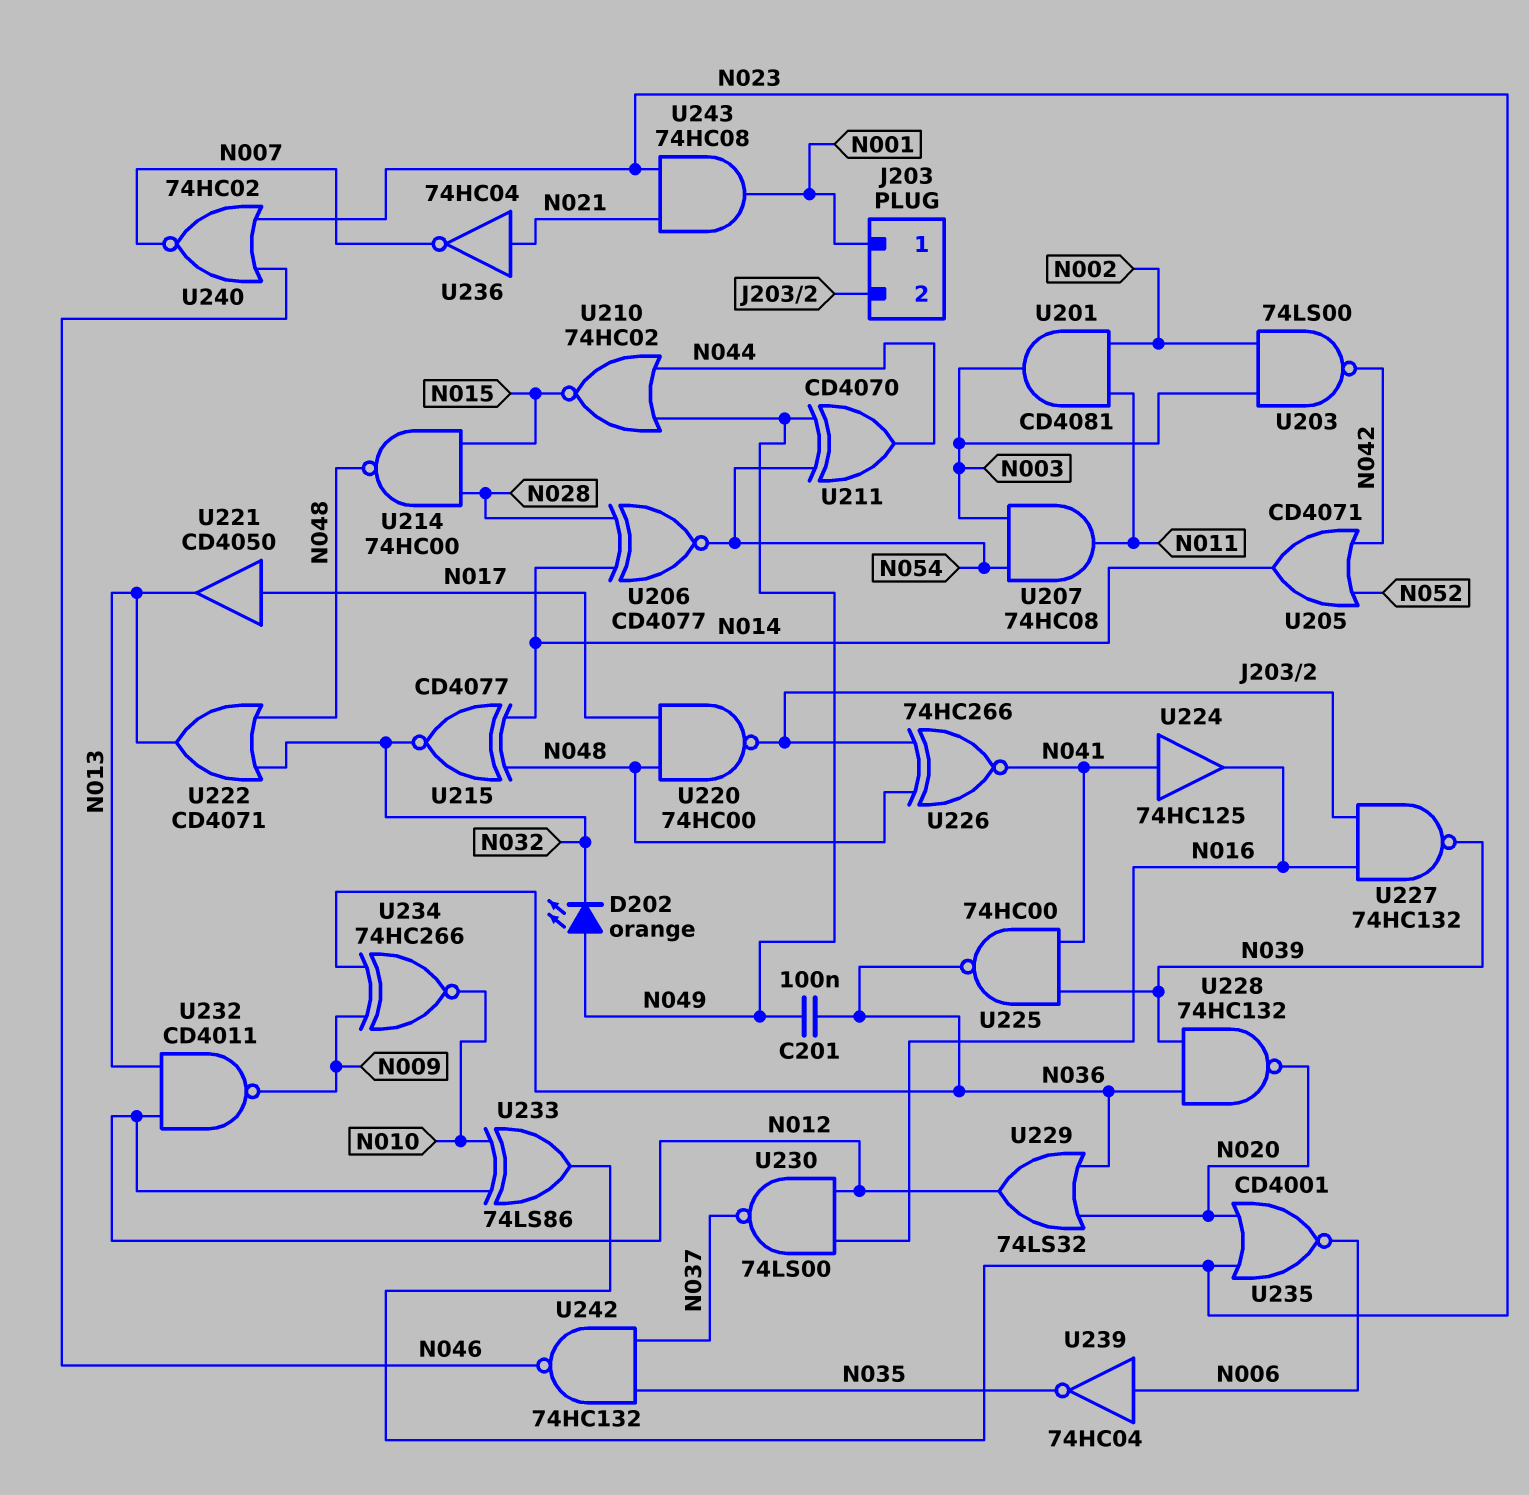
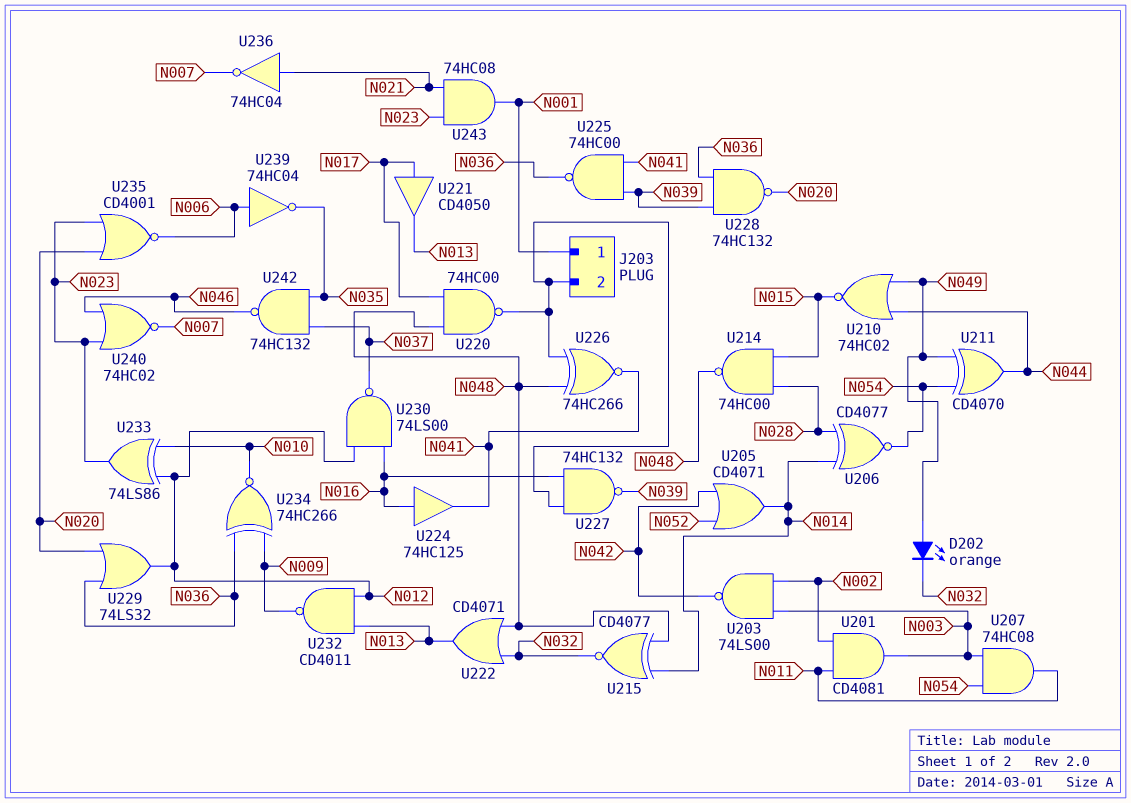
C201: 100nF (N036, N049) -> none
U224: buffer 74HC125 (in N041, out N016) -> buffer 74HC125 (in N016, out N041)

